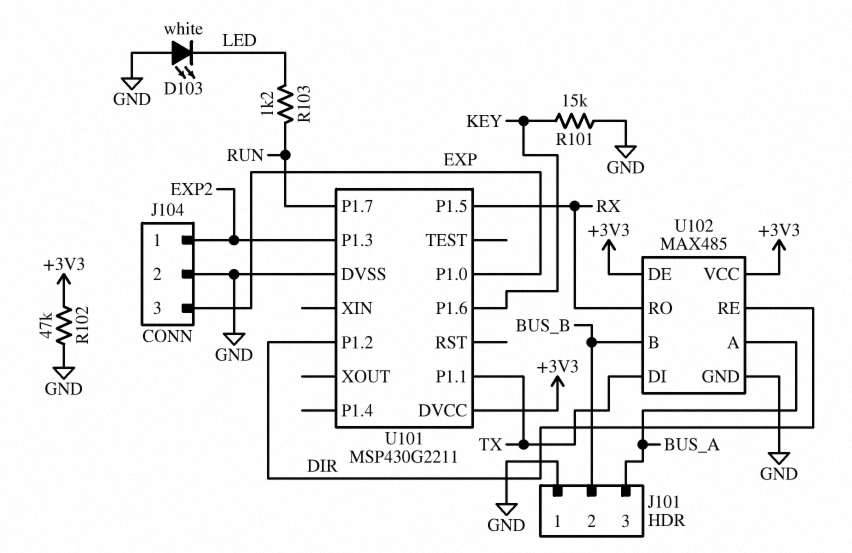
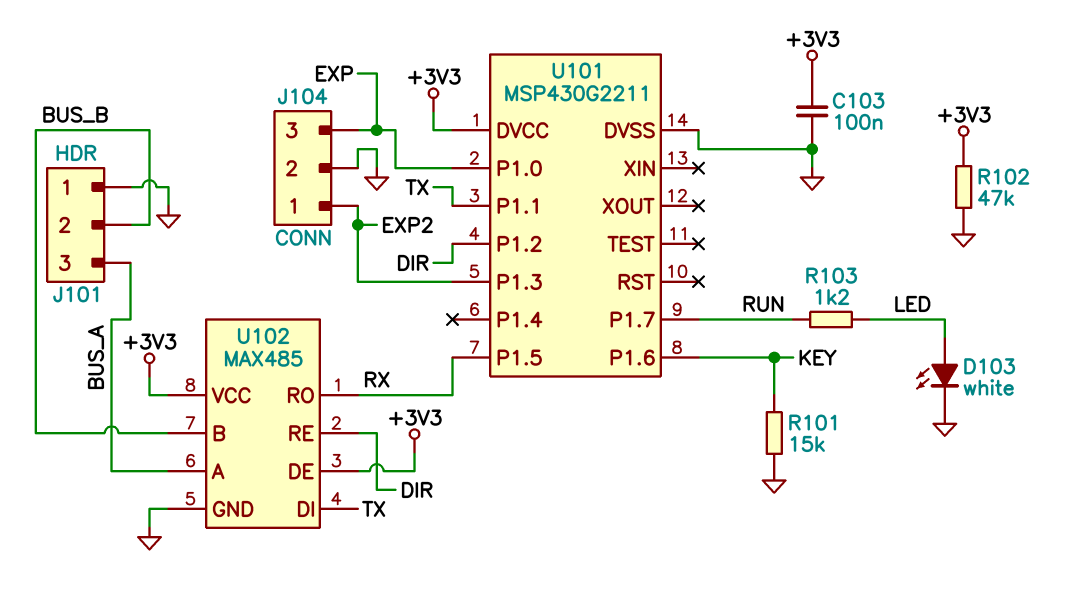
C103: none -> 100nF (+3V3, GND)
D103: LED white (A GND, K LED) -> LED white (A LED, K GND)

